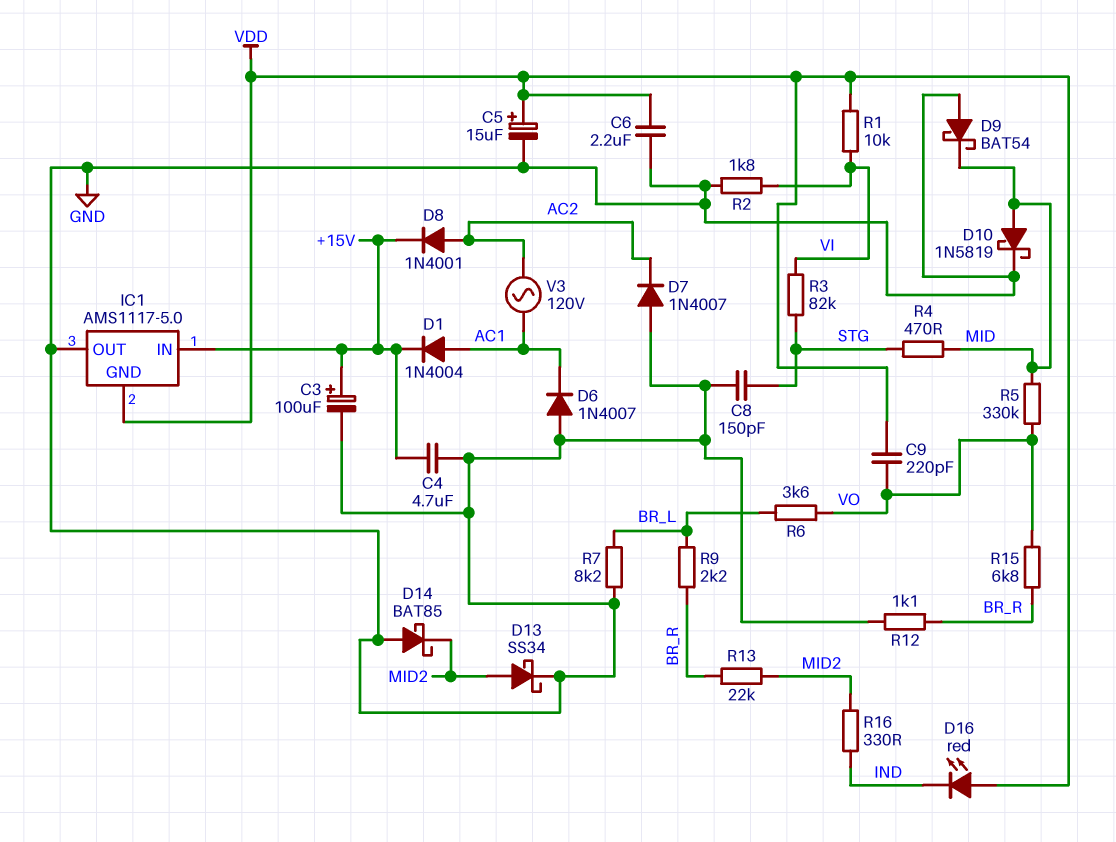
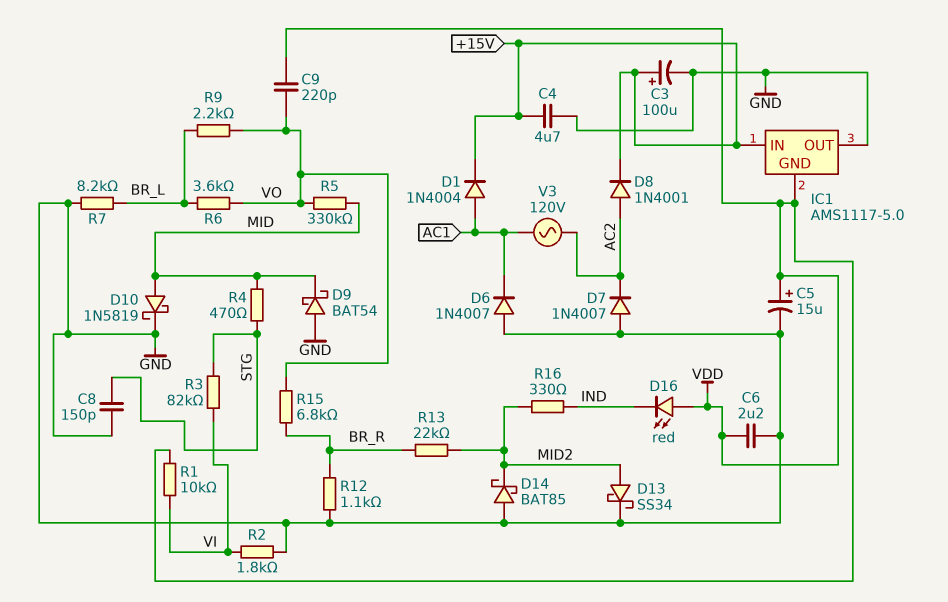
R9: 2.2k (BR_L, BR_R) -> 2.2k (BR_L, VO)

